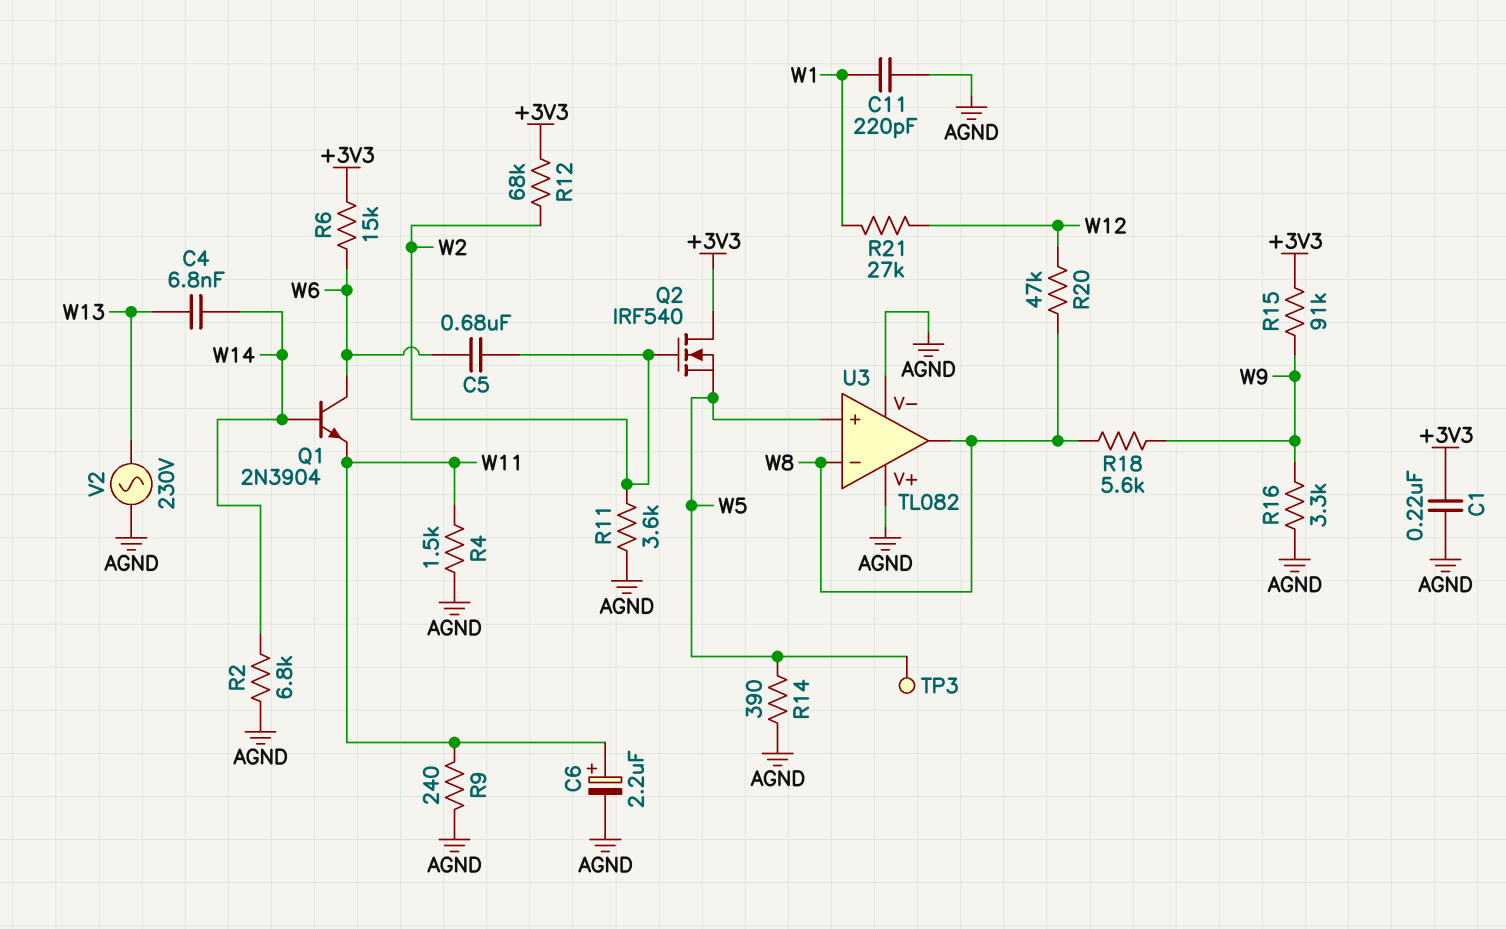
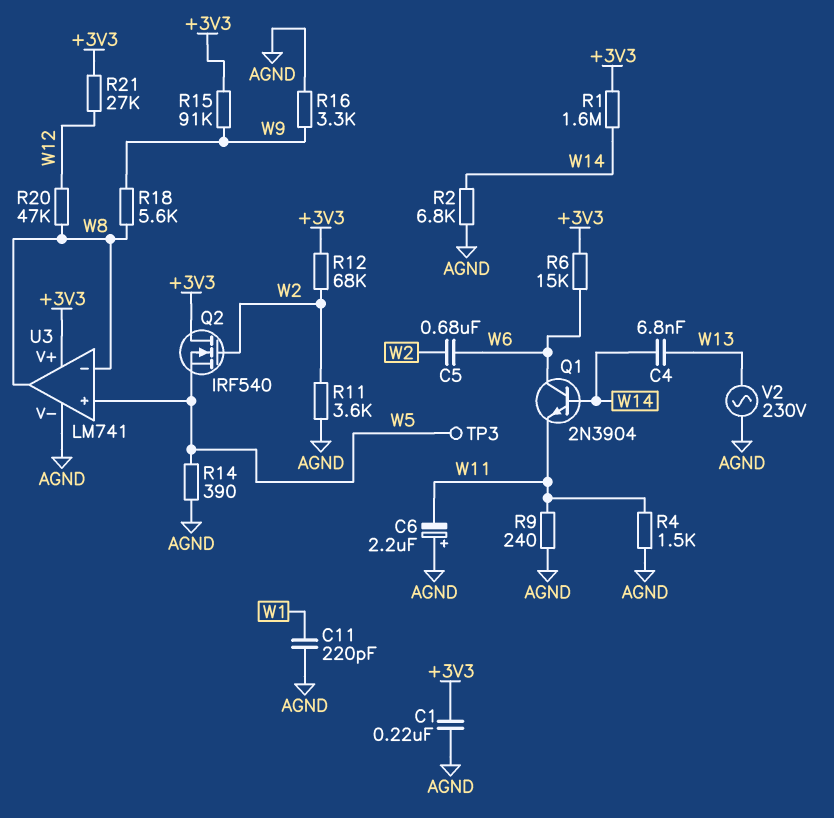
C6: 2.2uF (plus W11, minus AGND) -> 2.2uF (plus AGND, minus W11)
R1: none -> 1.6M (+3V3, W14)
R21: 27k (W1, W12) -> 27k (+3V3, W12)
U3: TL082 -> LM741
U3 pin V+: AGND -> +3V3

